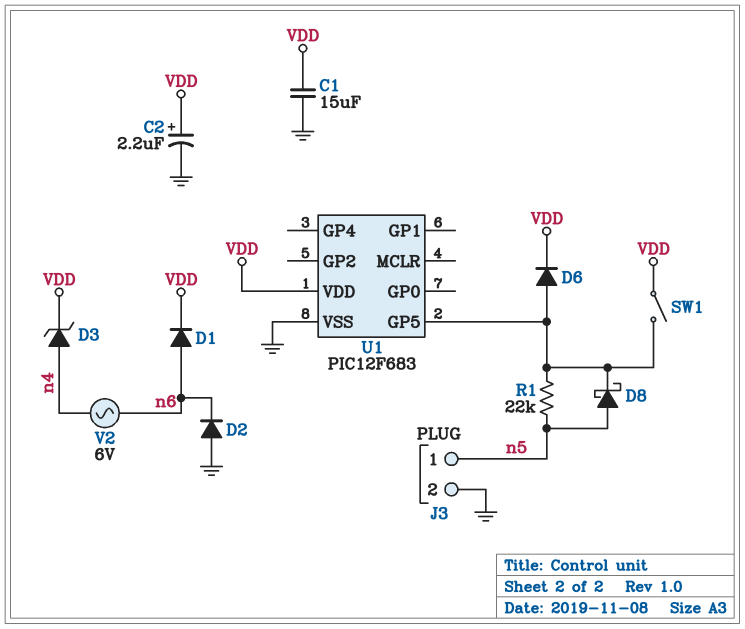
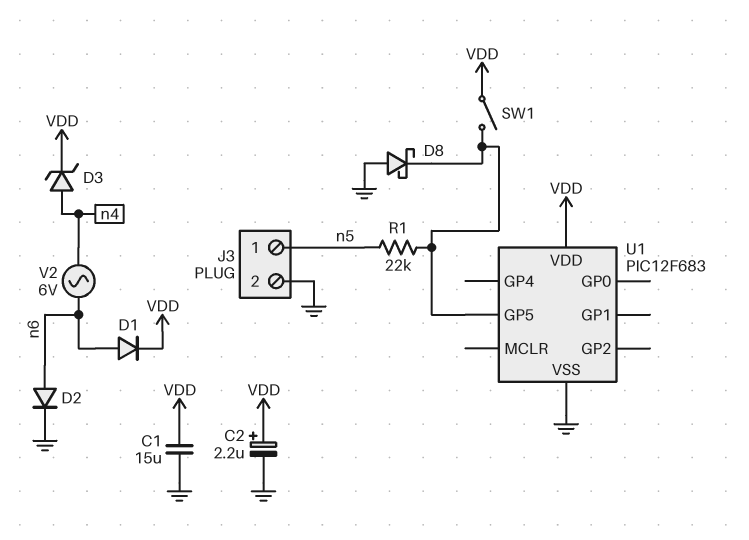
D2: diode (A GND, K n6) -> diode (A n6, K GND)
D6: diode (A U1/GP5, K VDD) -> none
D8: schottky (A n5, K U1/GP5) -> schottky (A GND, K U1/GP5)

